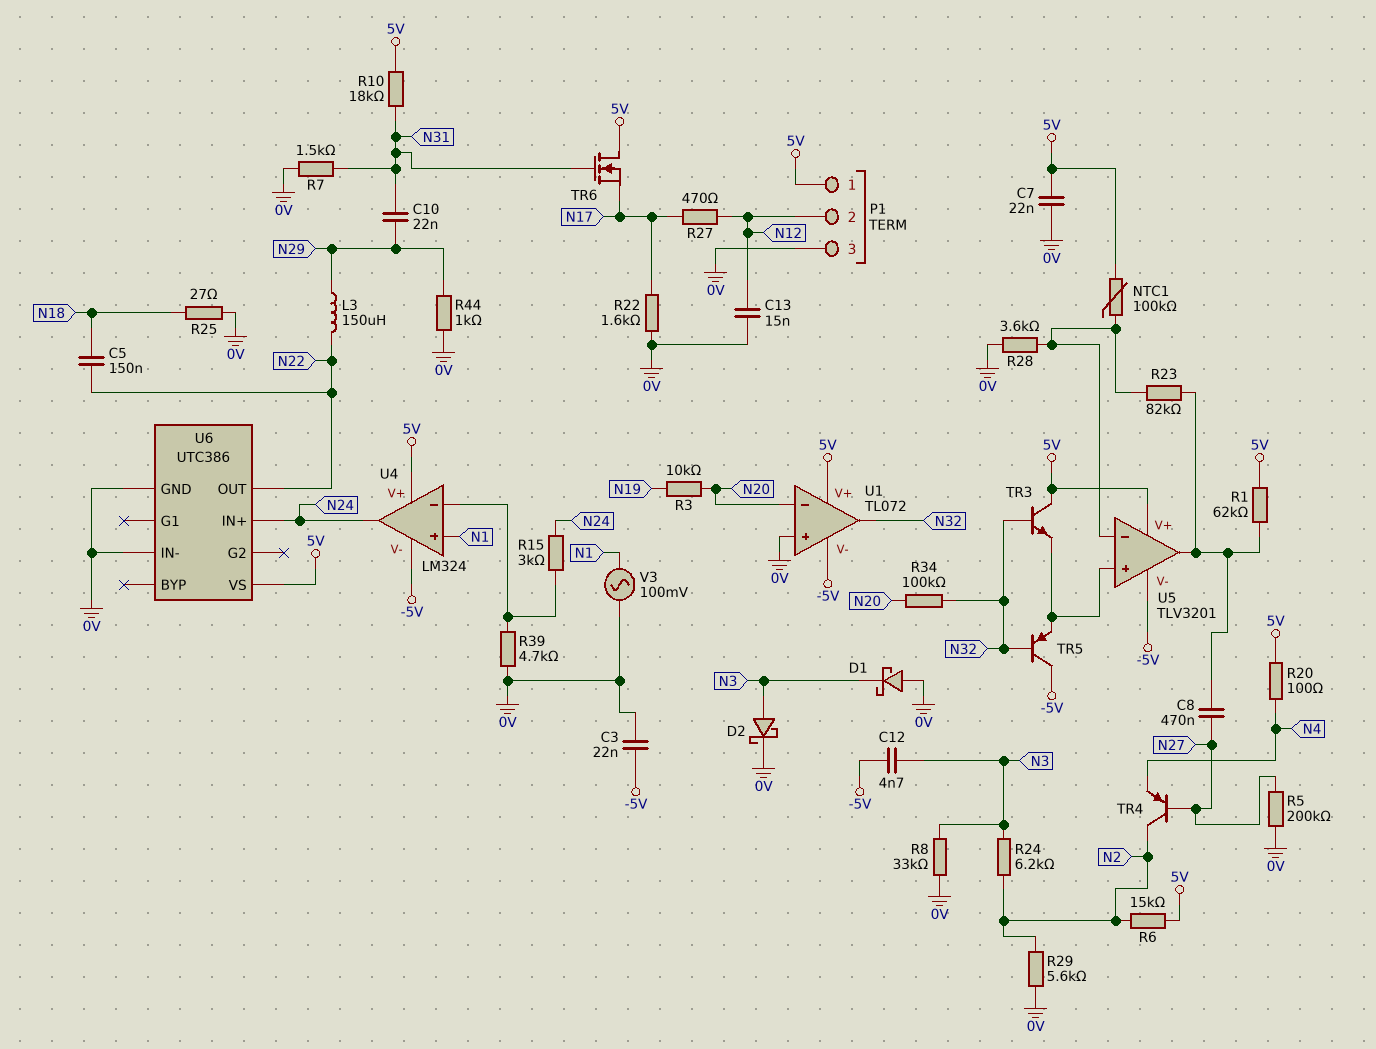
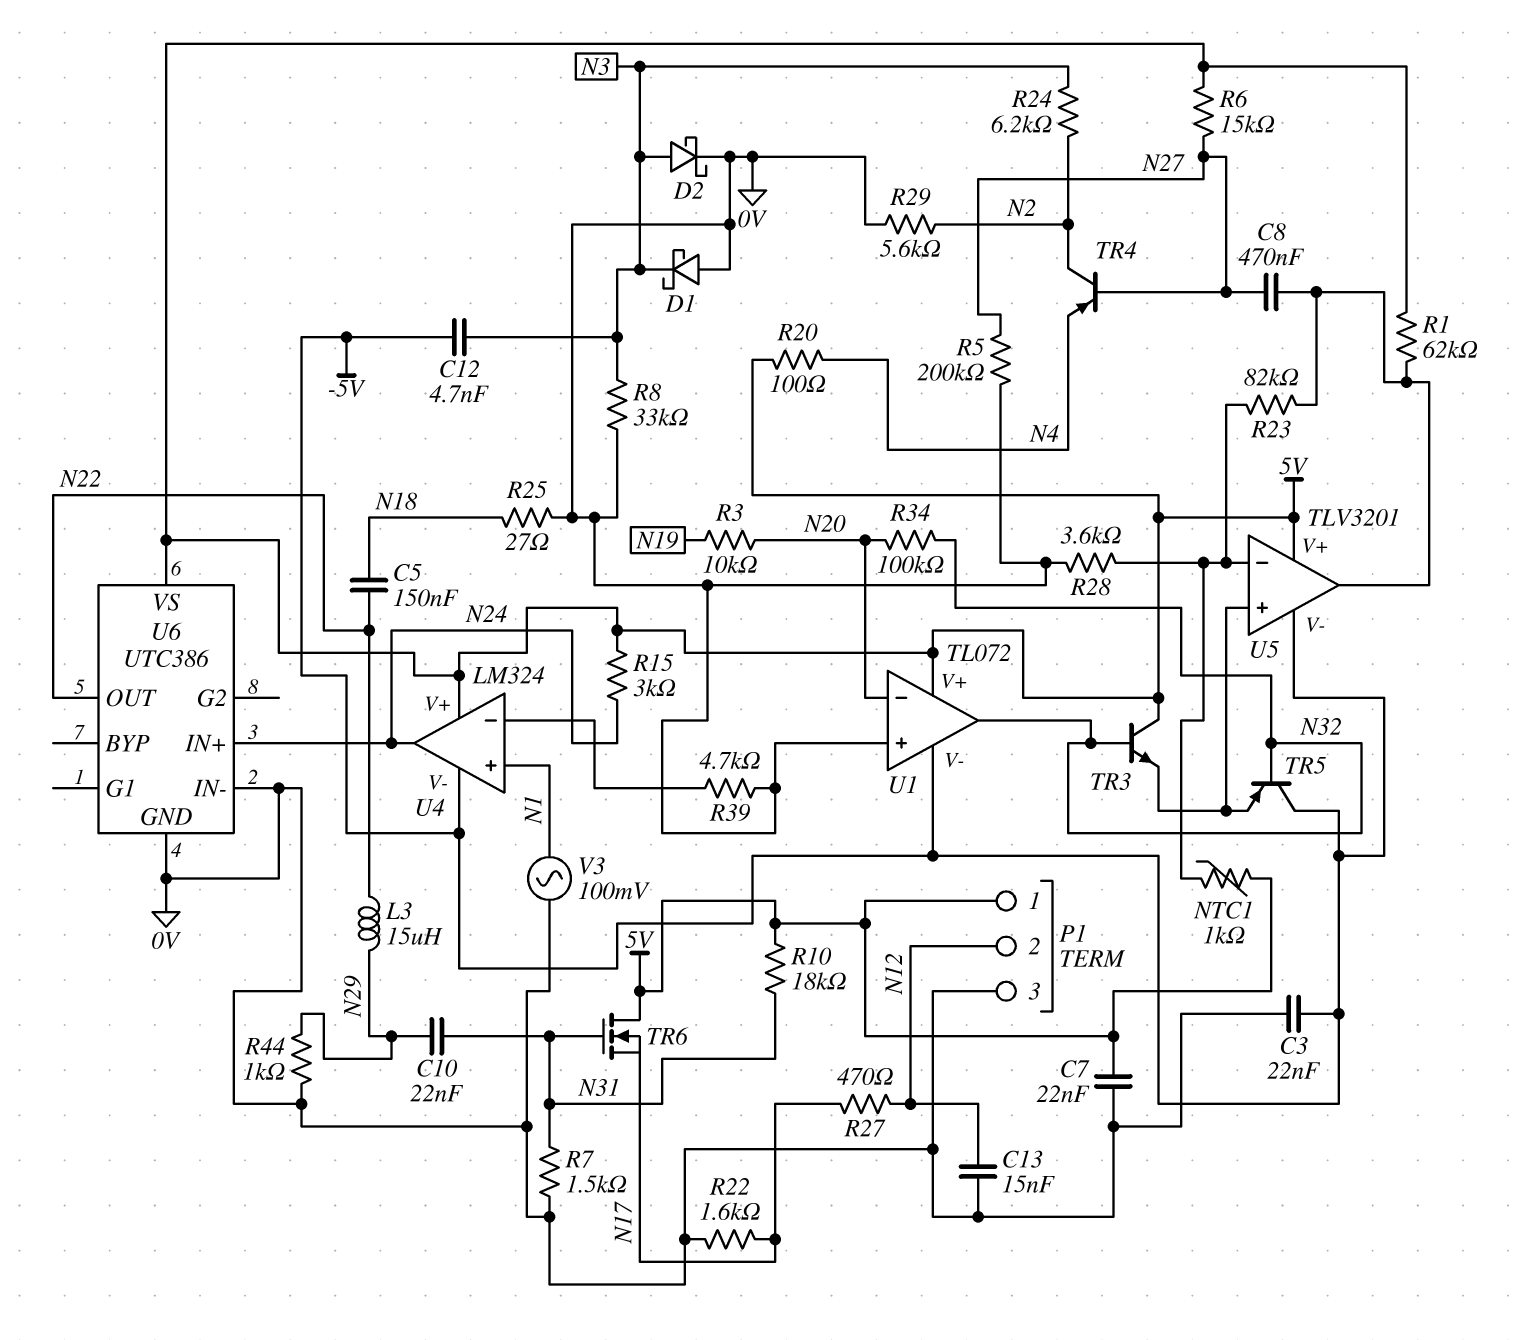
L3: 150uH (N22, N29) -> 15uH (N22, N29)
NTC1: 100k (5V, U5/in-) -> 1k (5V, U5/in-)
R6: 15k (5V, N2) -> 15k (5V, N27)
R15: 3k (N24, U4/in-) -> 3k (5V, N24)

